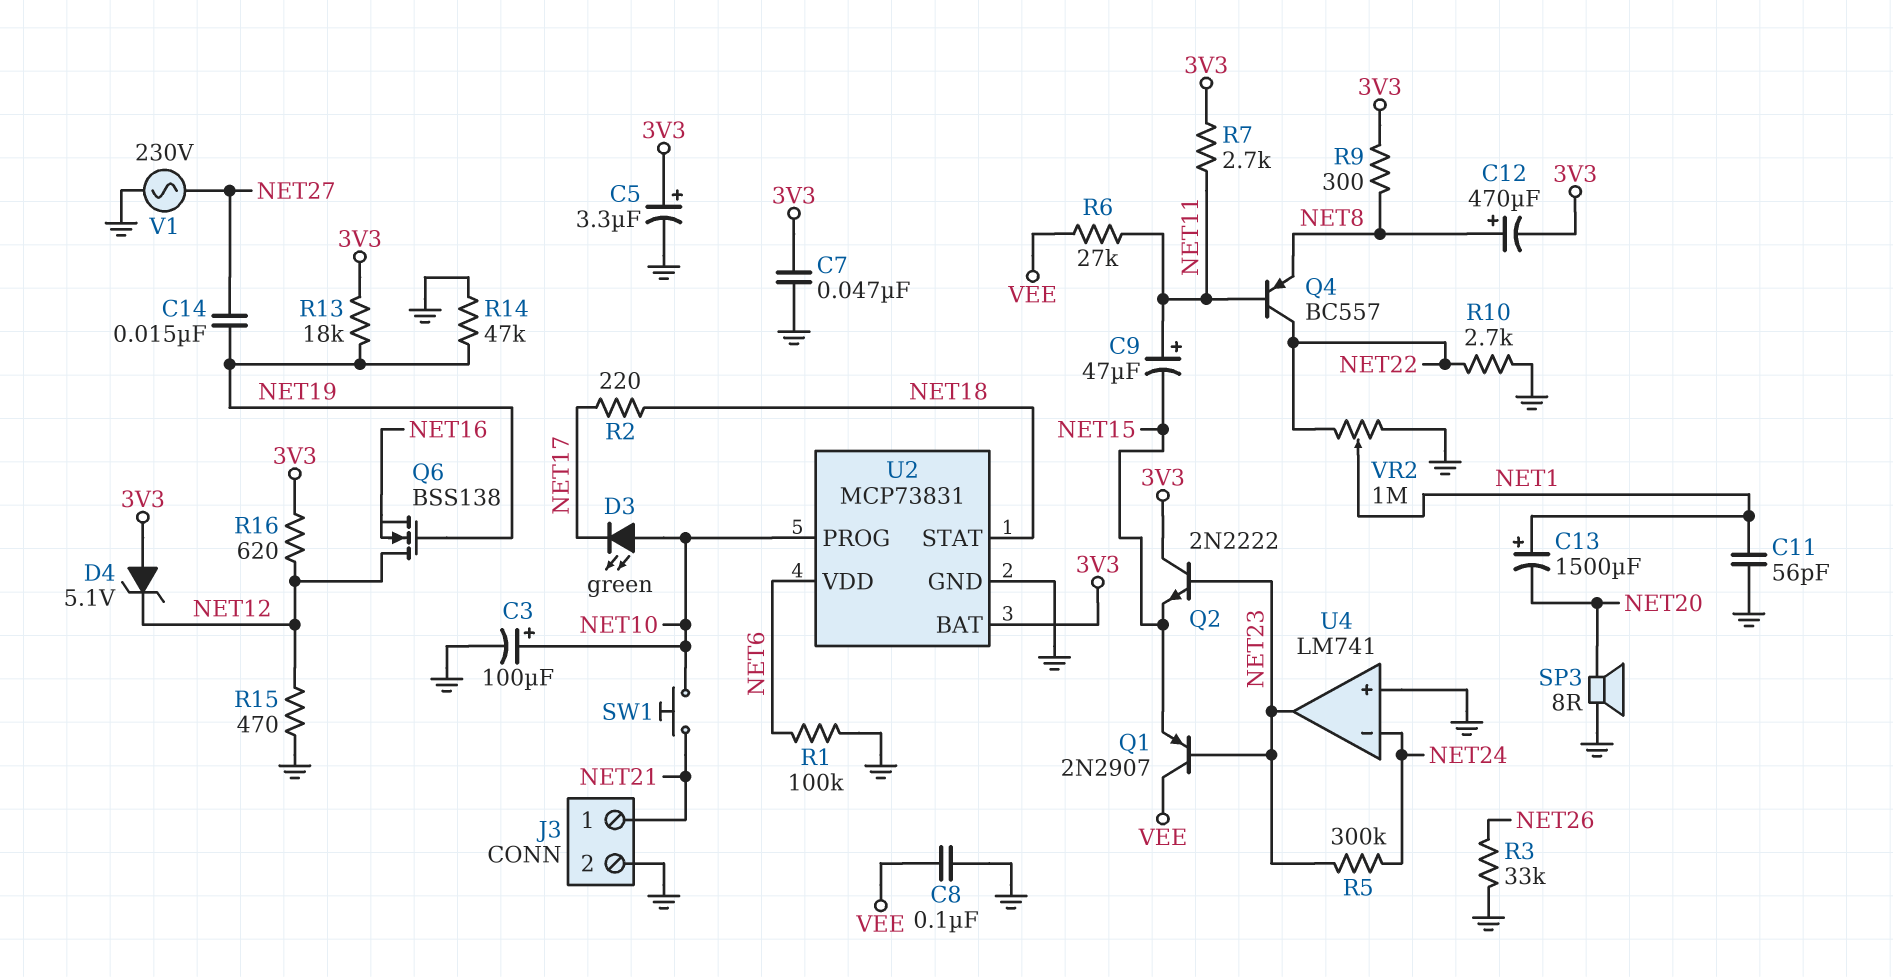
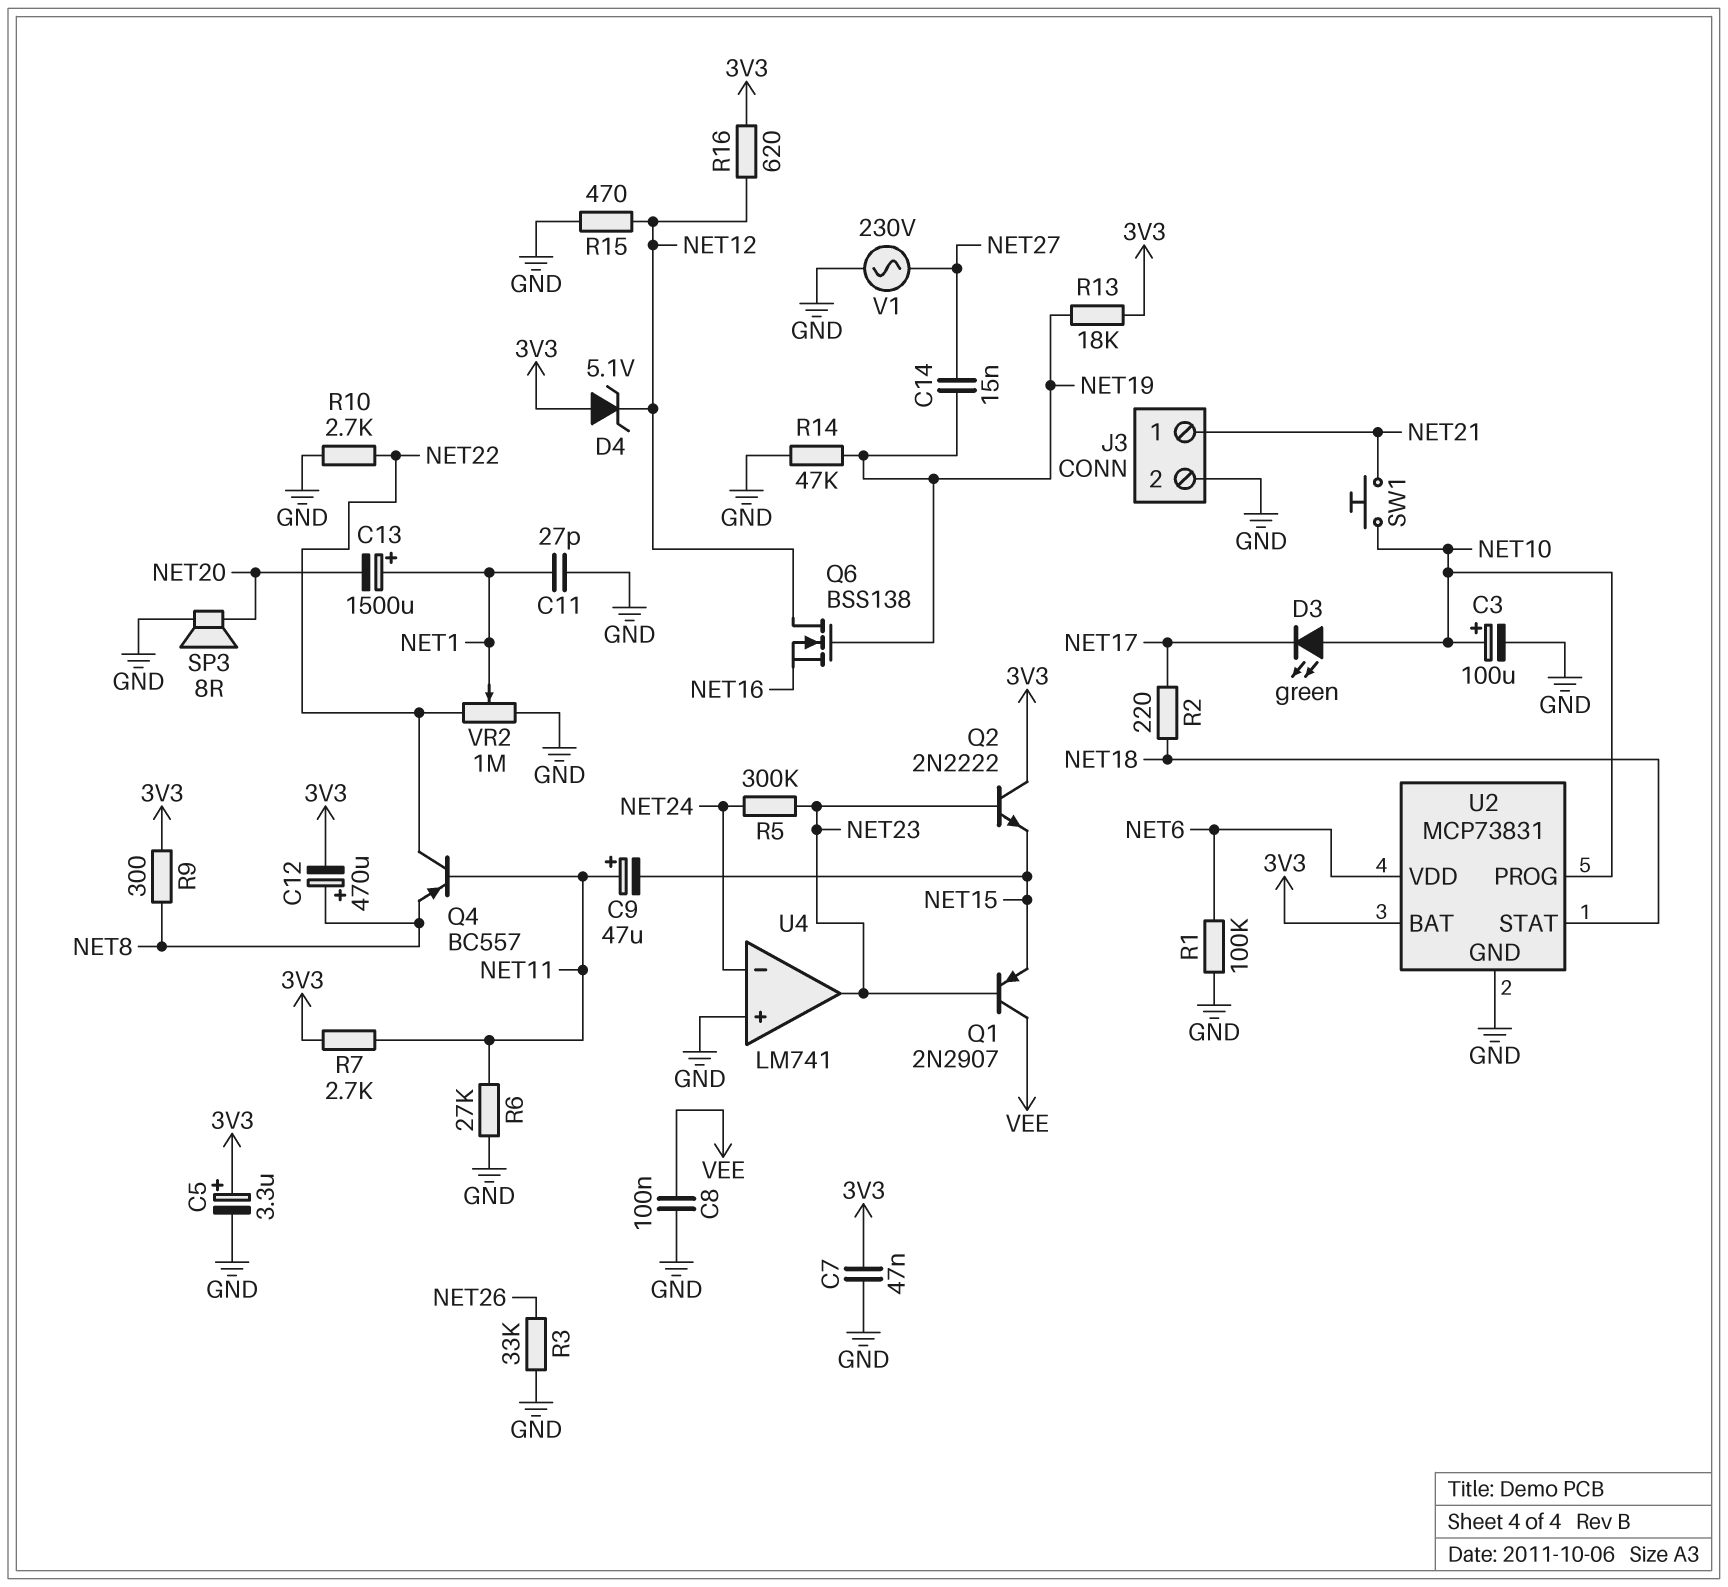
C11: 56pF (GND, NET1) -> 27pF (GND, NET1)
R6: 27k (NET11, VEE) -> 27k (GND, NET11)

